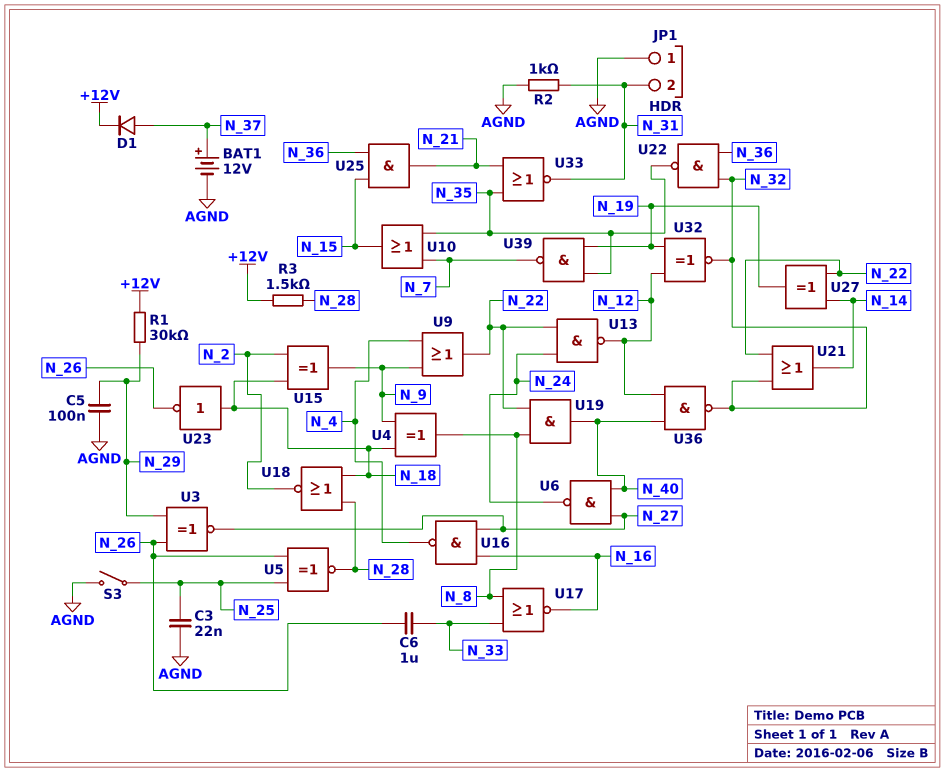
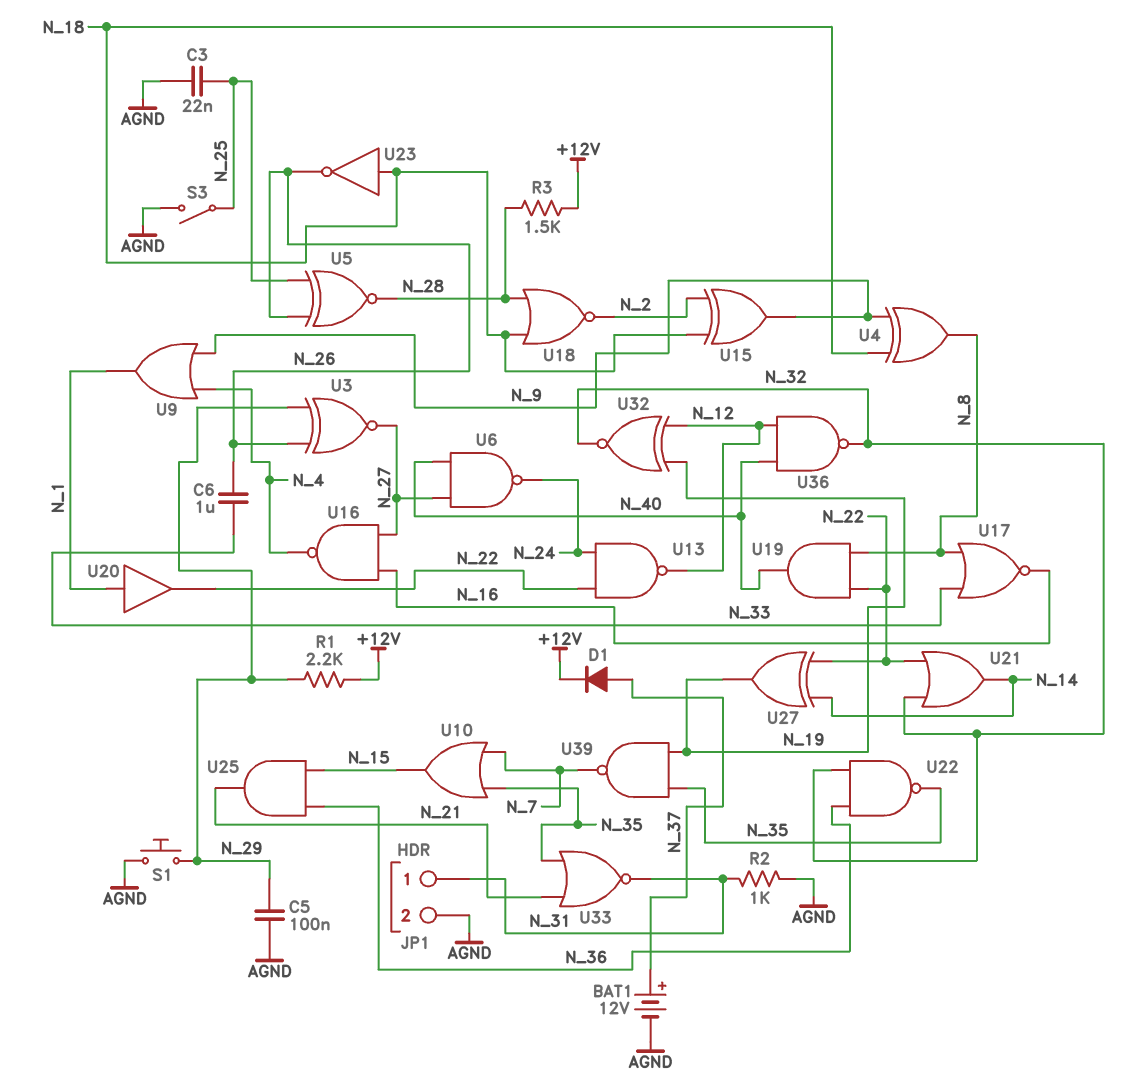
JP1 pin 1: AGND -> N_31
JP1 pin 2: N_31 -> AGND
R1: 30k (+12V, N_29) -> 2.2k (+12V, N_29)
S1: none -> button (AGND, N_29)
U9: OR (in N_4, in N_9, out N_22) -> OR (in N_4, in N_9, out N_1)
U20: none -> buffer (in N_1, out N_22)

